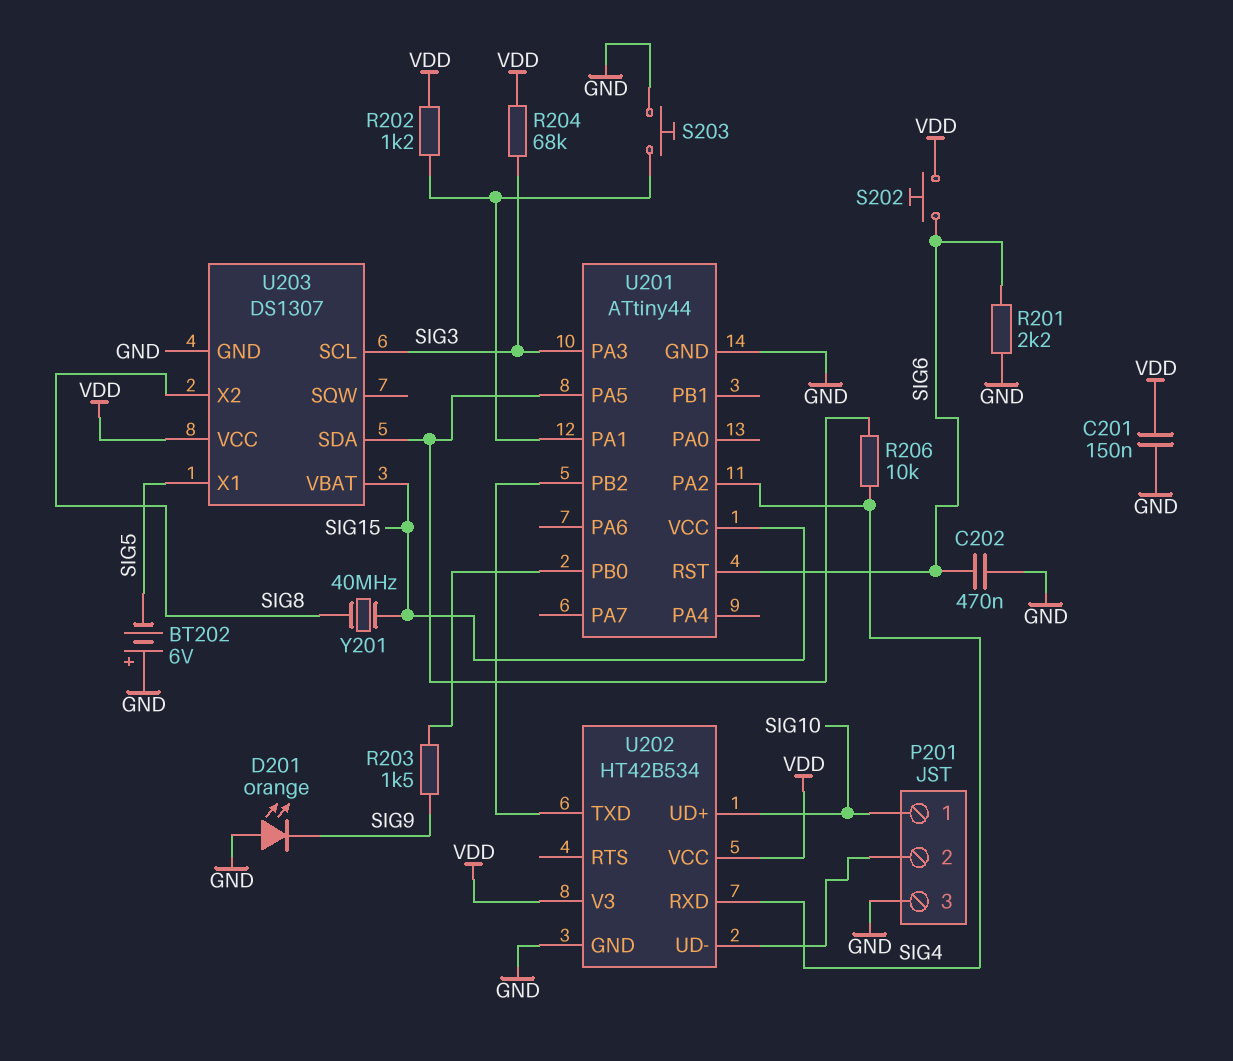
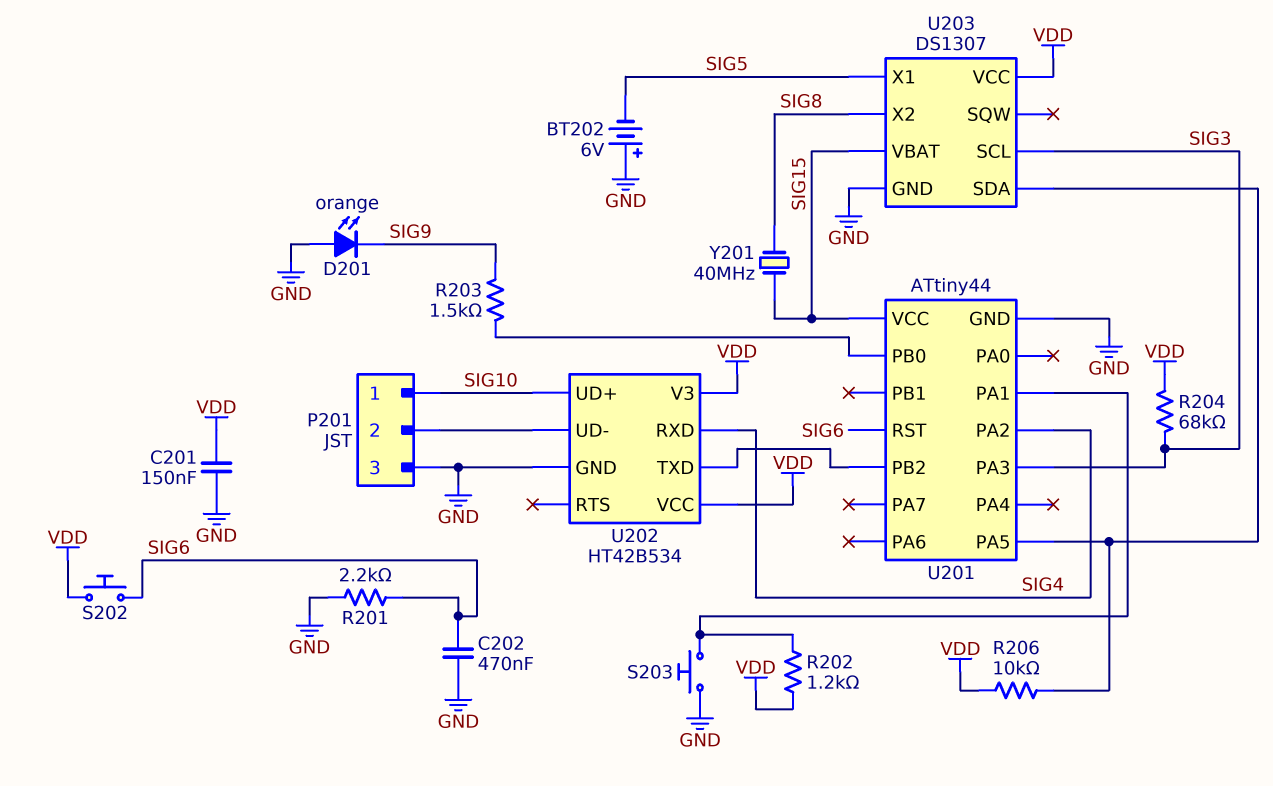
R206: 10k (SIG4, U201/PA5) -> 10k (U201/PA5, VDD)

